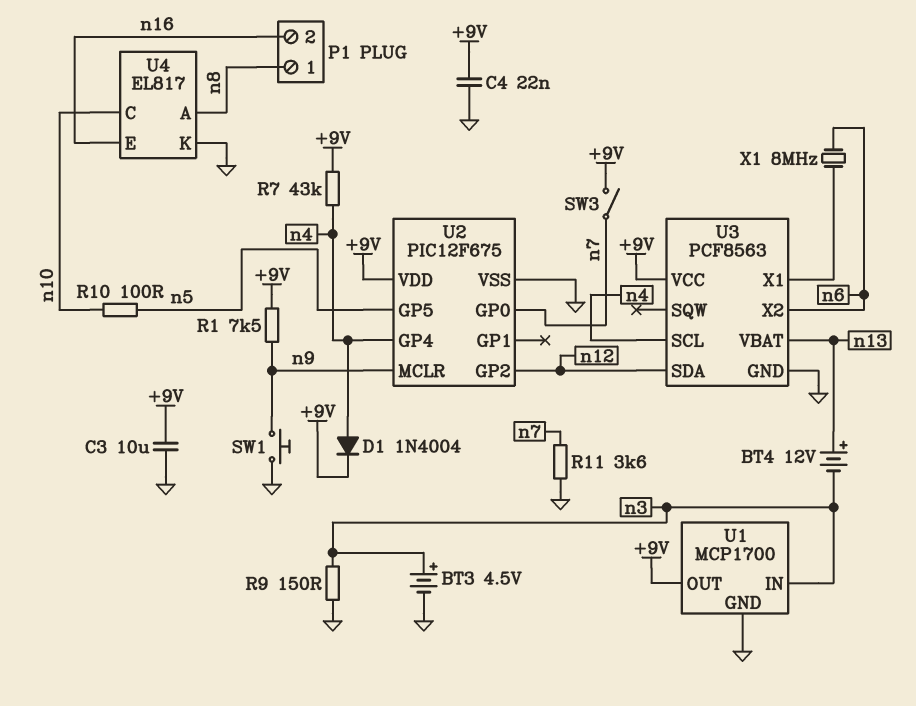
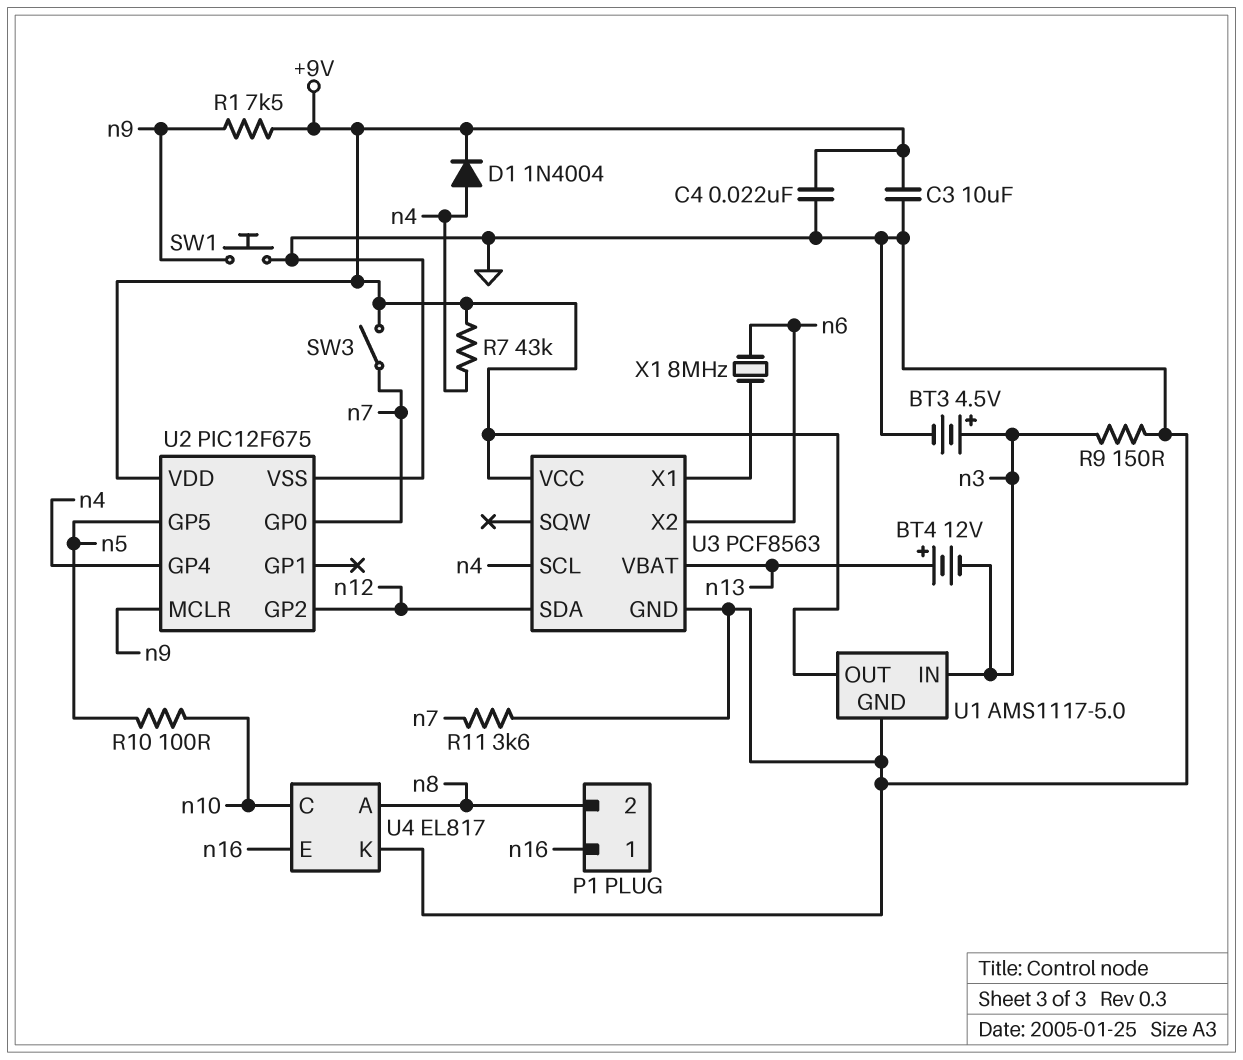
P1 pin 1: n8 -> n16
P1 pin 2: n16 -> n8
U1: MCP1700 -> AMS1117-5.0

